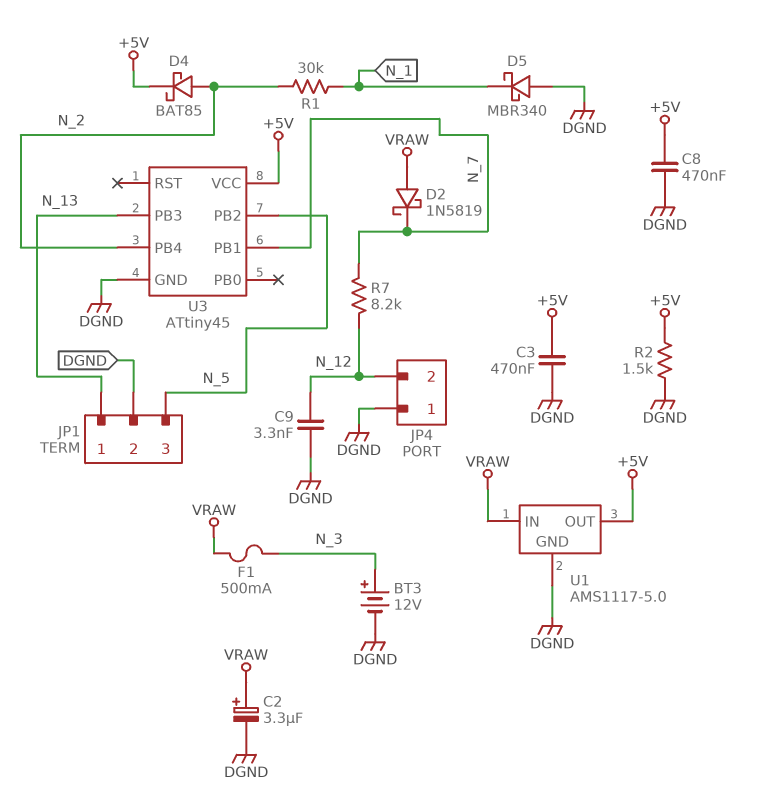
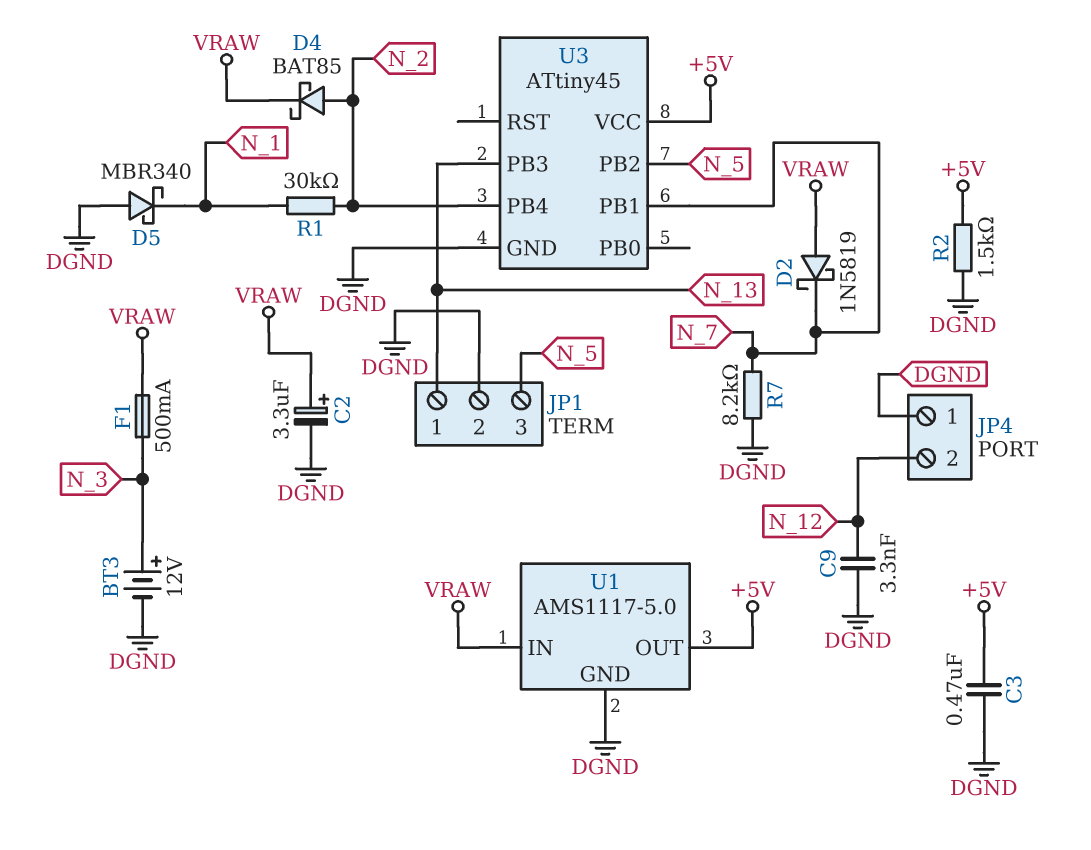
C8: 470nF (+5V, DGND) -> none
D4: schottky BAT85 (A N_2, K +5V) -> schottky BAT85 (A N_2, K VRAW)
R7: 8.2k (N_7, N_12) -> 8.2k (DGND, N_7)

